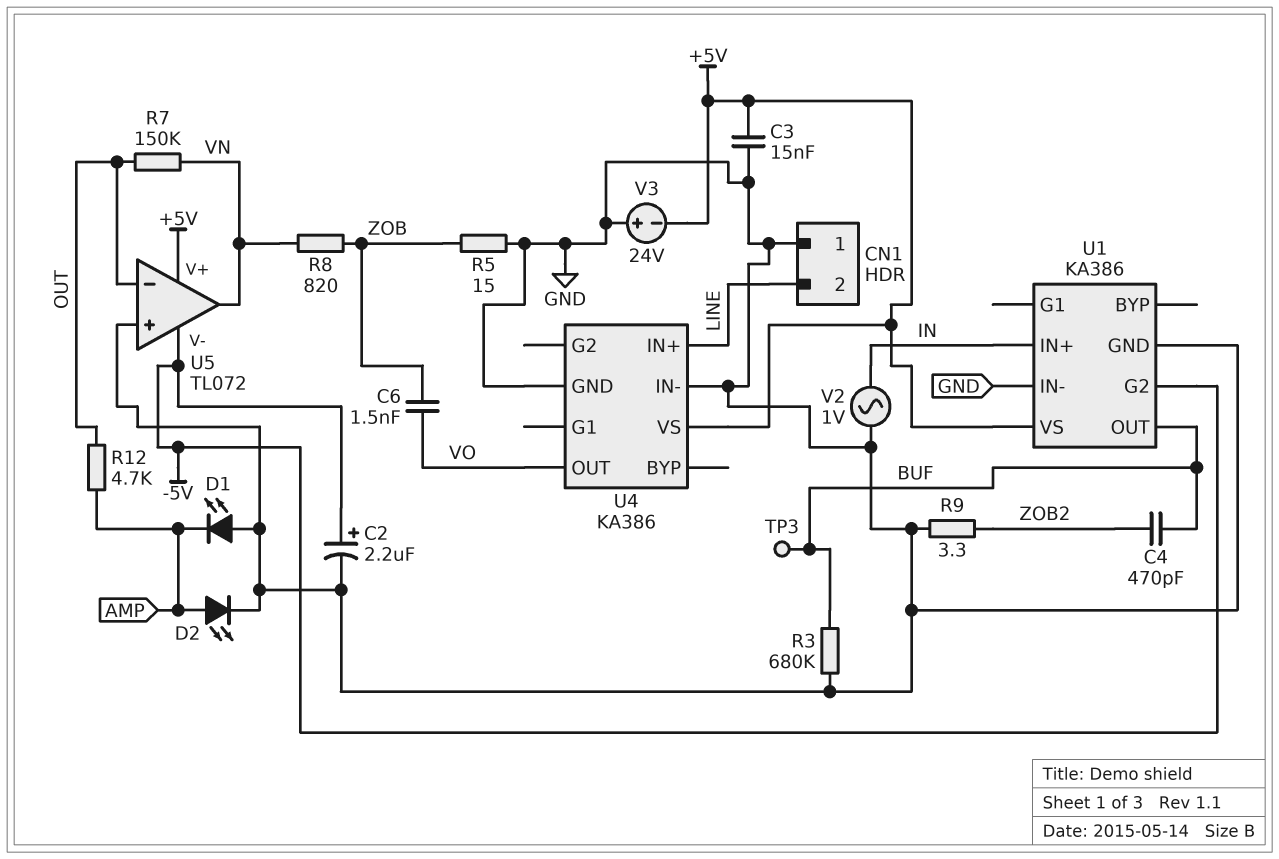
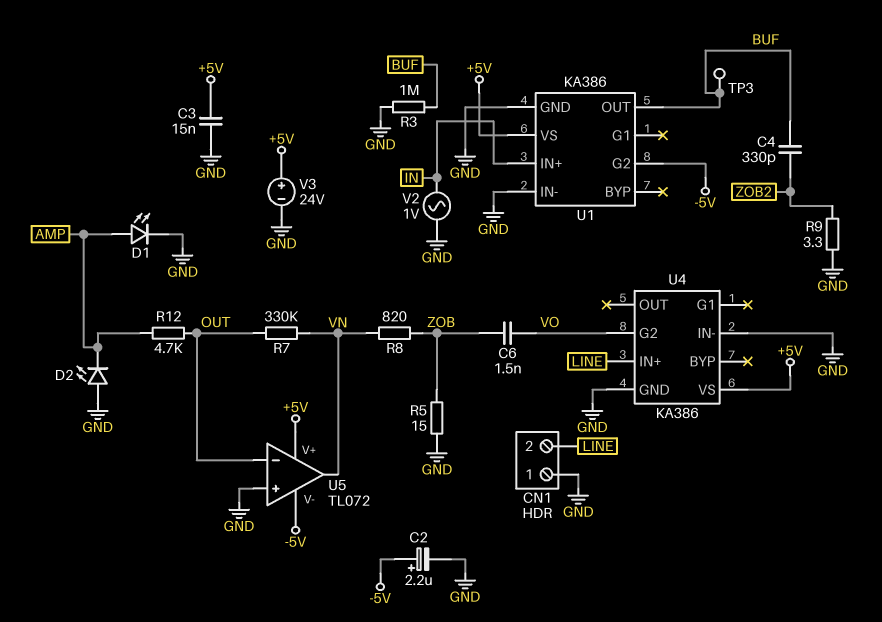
C4: 470pF (BUF, ZOB2) -> 330pF (BUF, ZOB2)
D1: LED (A GND, K AMP) -> LED (A AMP, K GND)
D2: LED (A AMP, K GND) -> LED (A GND, K AMP)
R3: 680k (BUF, GND) -> 1M (BUF, GND)
R7: 150k (OUT, VN) -> 330k (OUT, VN)
U4 pin G2: none -> VO
U4 pin OUT: VO -> none
V3: 24V (plus GND, minus +5V) -> 24V (plus +5V, minus GND)

